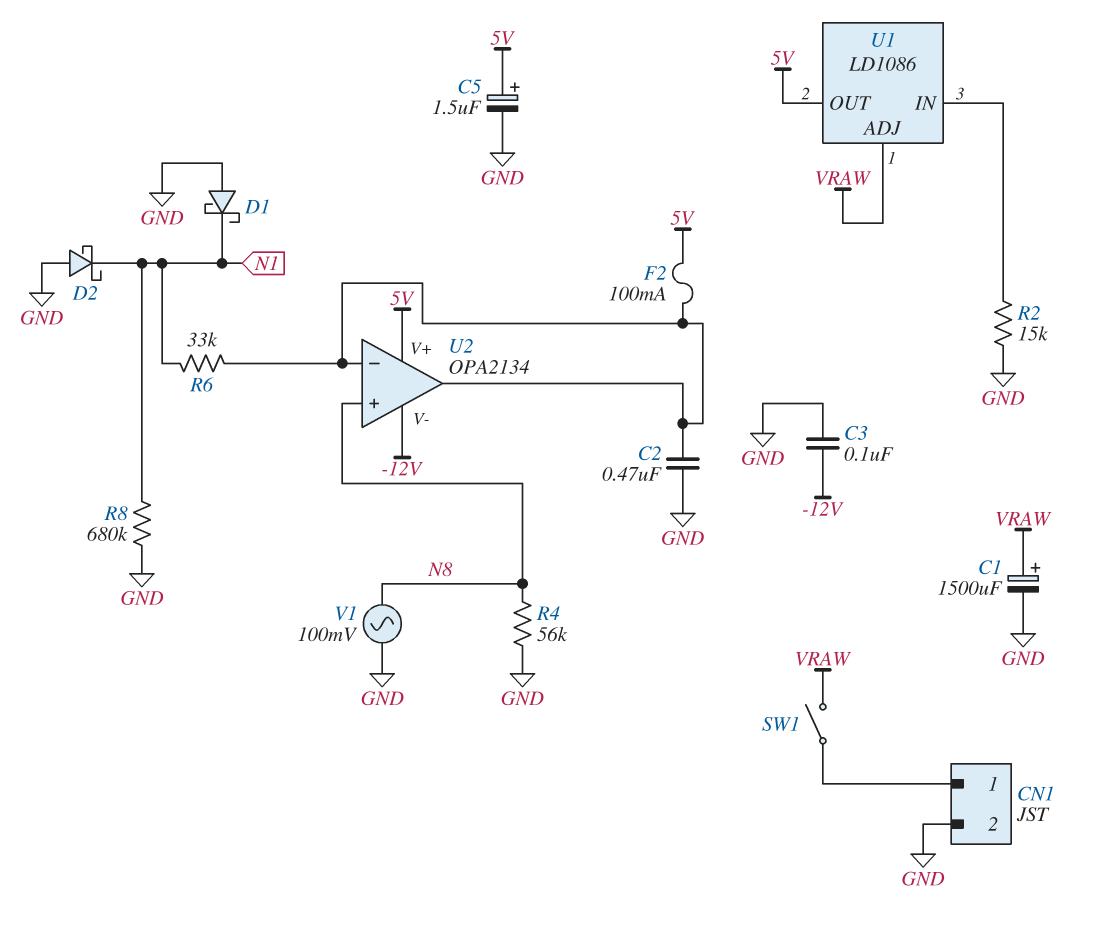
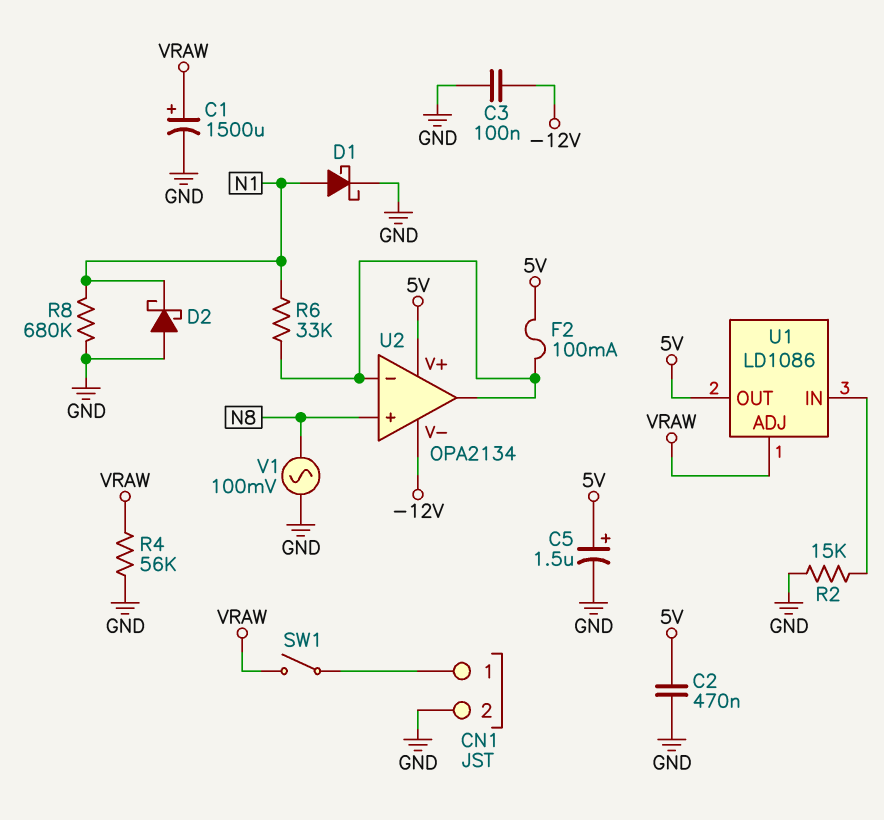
C2: 470nF (GND, U2/in-) -> 470nF (5V, GND)
D1: schottky (A GND, K N1) -> schottky (A N1, K GND)
R4: 56k (GND, N8) -> 56k (GND, VRAW)

